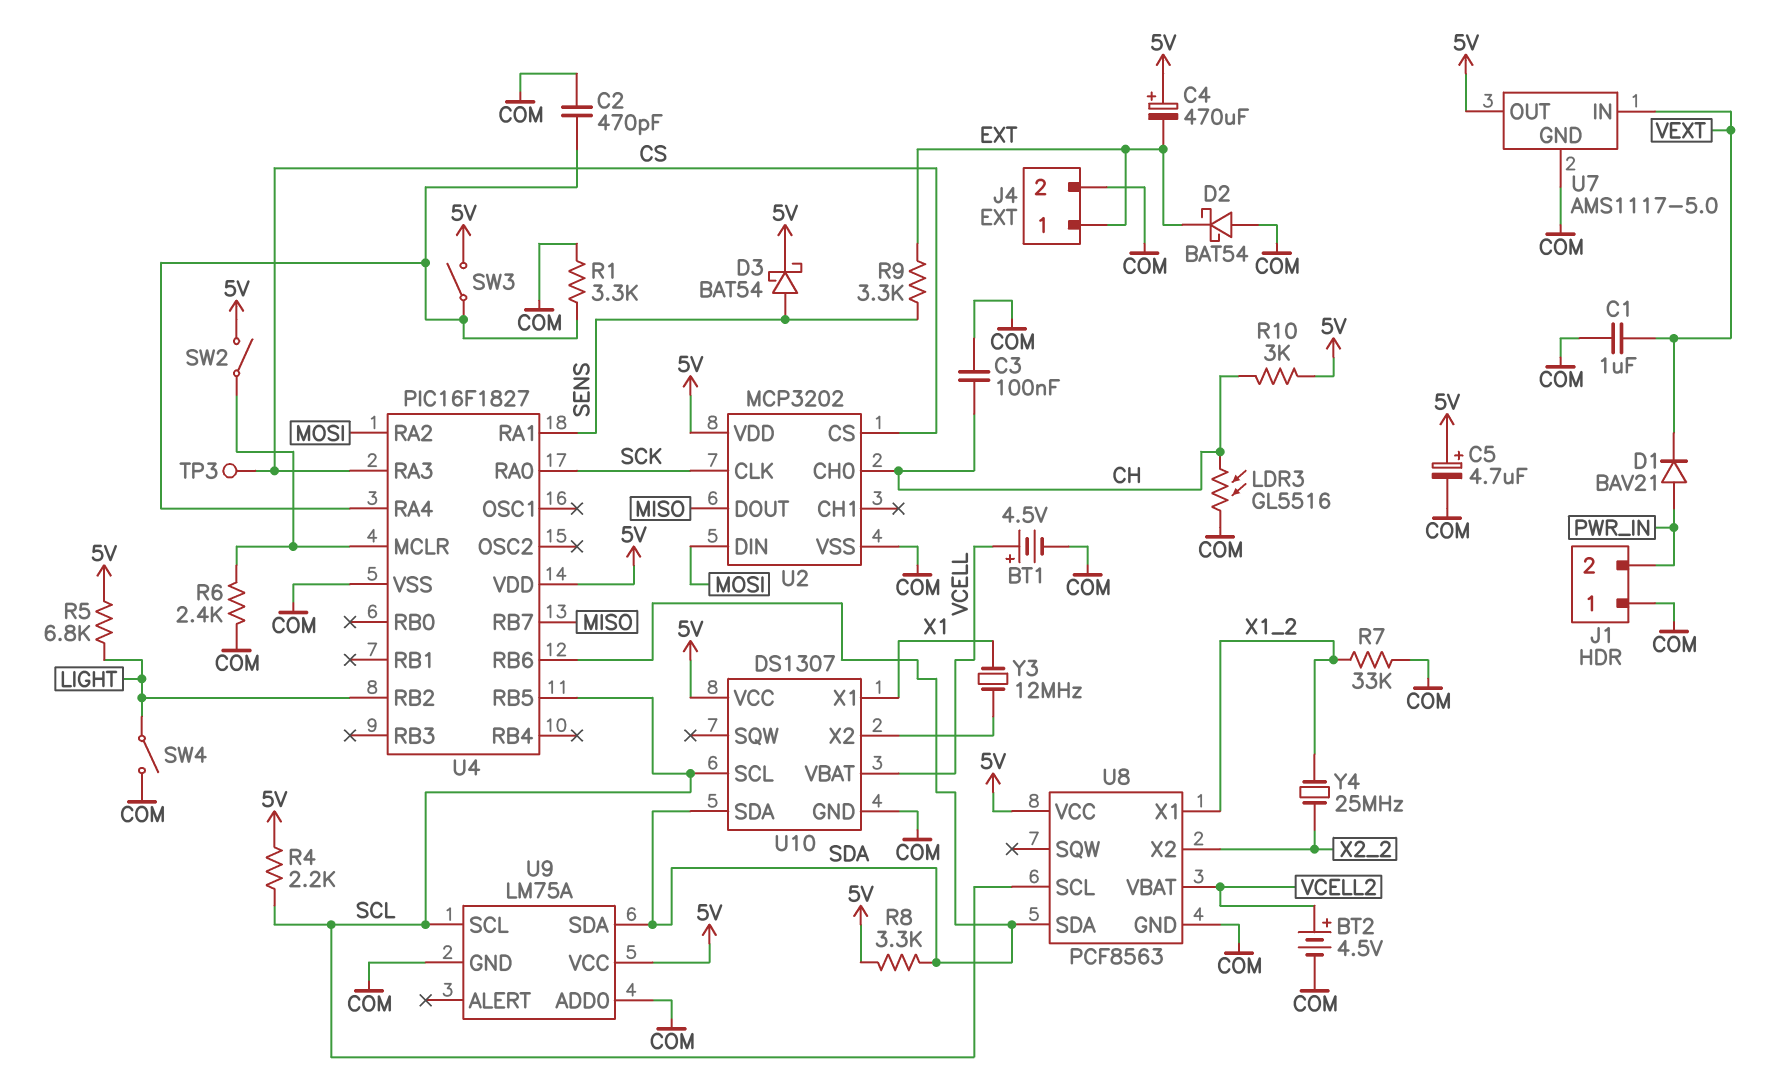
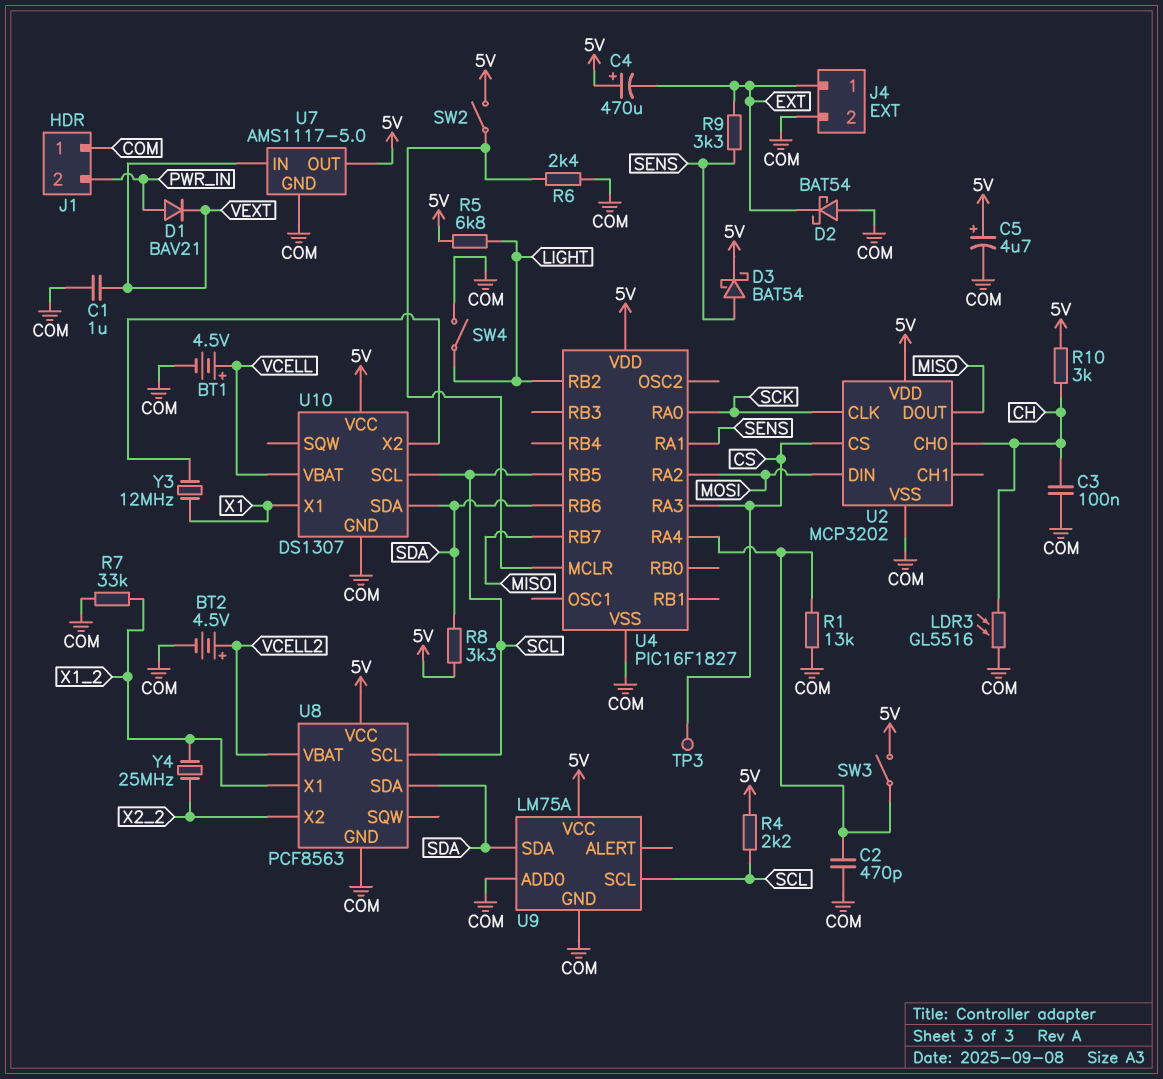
R1: 3.3k (COM, U4/RA4) -> 13k (COM, U4/RA4)

